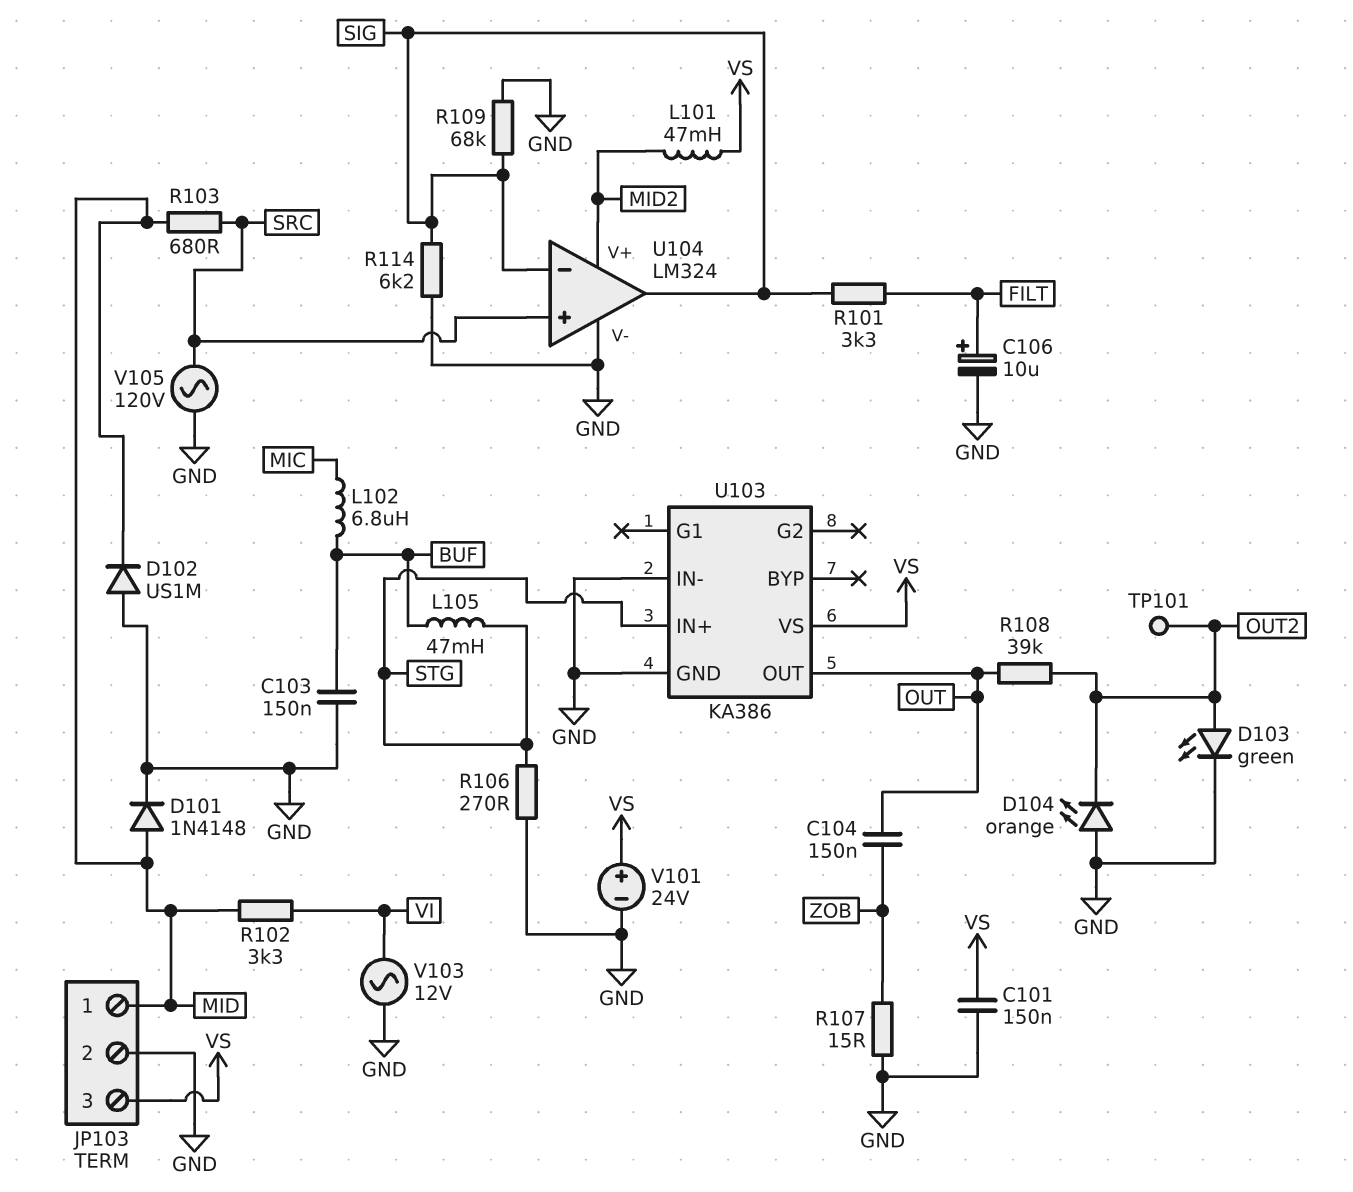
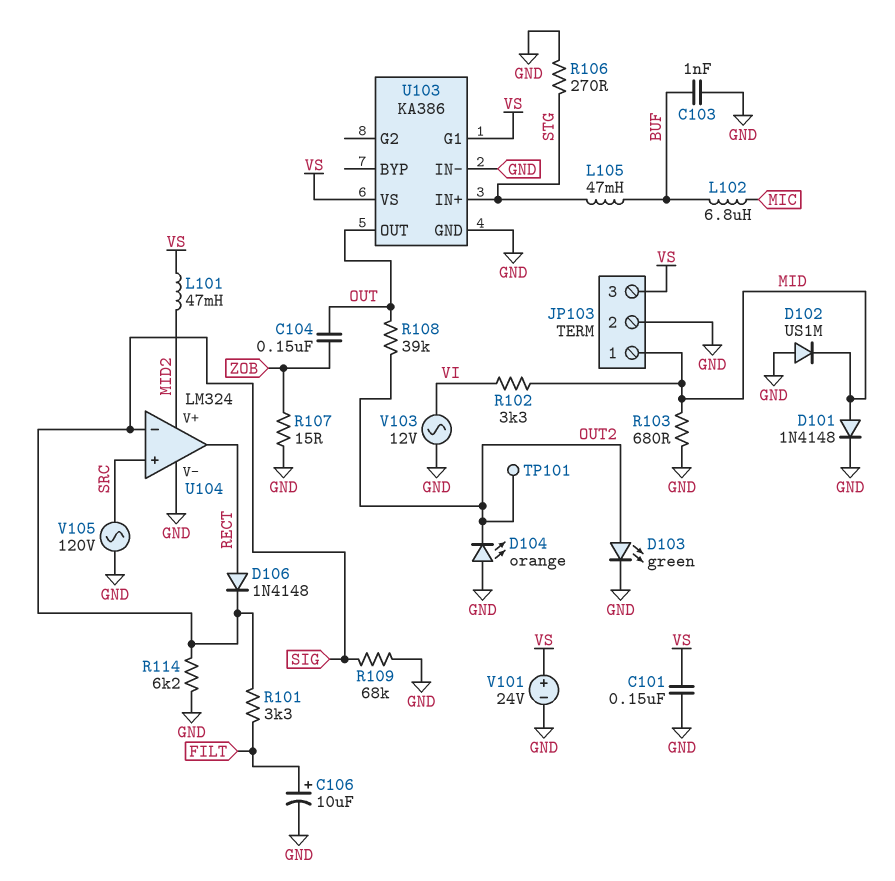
C103: 150nF (BUF, GND) -> 1nF (BUF, GND)
D106: none -> diode 1N4148 (A RECT, K SIG)
R103: 680 (MID, SRC) -> 680 (GND, MID)
U103 pin G1: none -> VS
U104 pin out: SIG -> RECT

